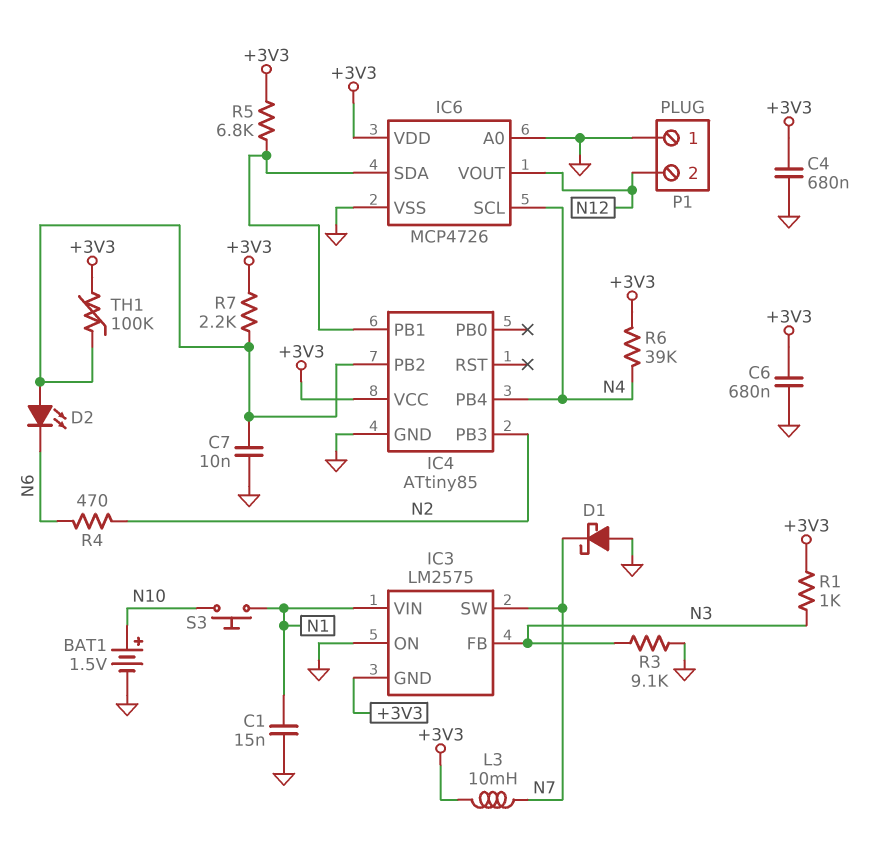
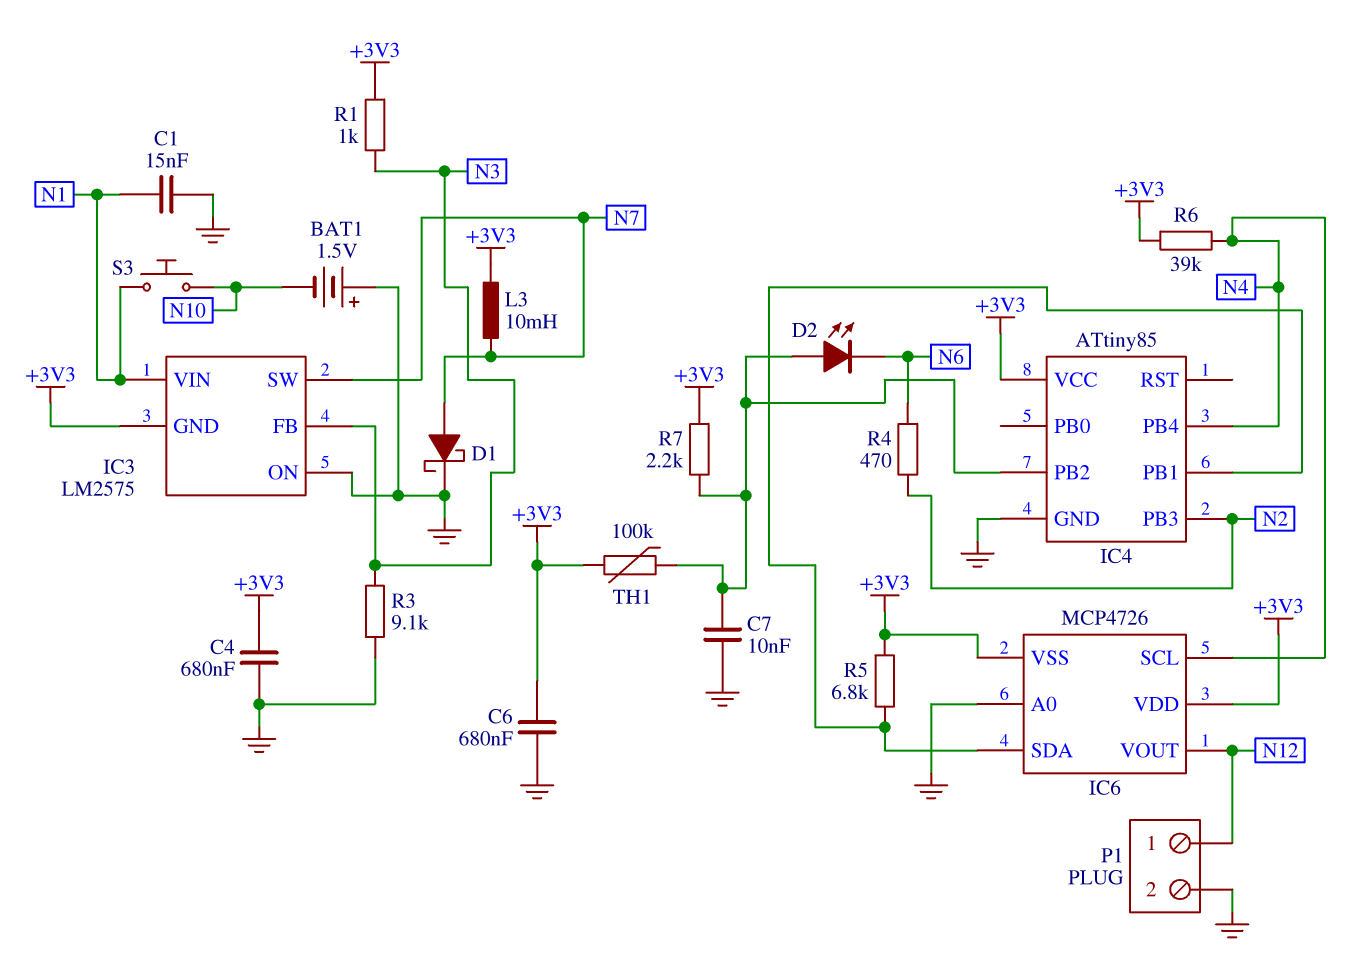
BAT1: 1.5V (plus N10, minus GND) -> 1.5V (plus GND, minus N10)
D1: schottky (A GND, K N7) -> schottky (A N7, K GND)
IC6 pin VSS: GND -> +3V3
P1 pin 1: GND -> N12
P1 pin 2: N12 -> GND

